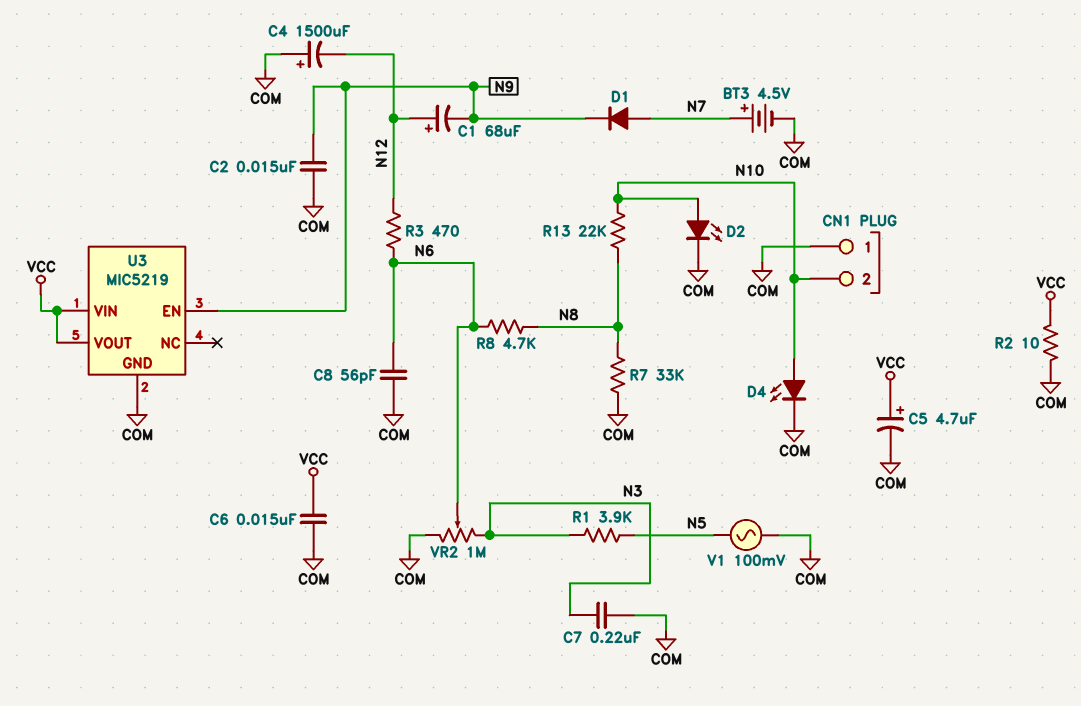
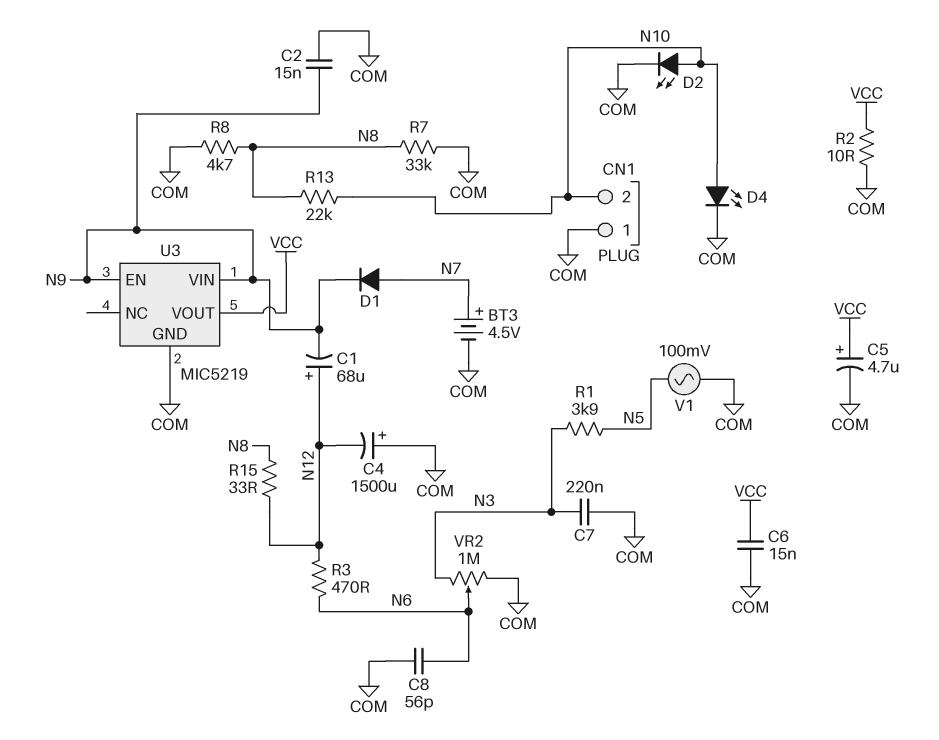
R8: 4.7k (N6, N8) -> 4.7k (COM, N8)
R15: none -> 33 (N8, N12)
U3 pin VIN: VCC -> N9

